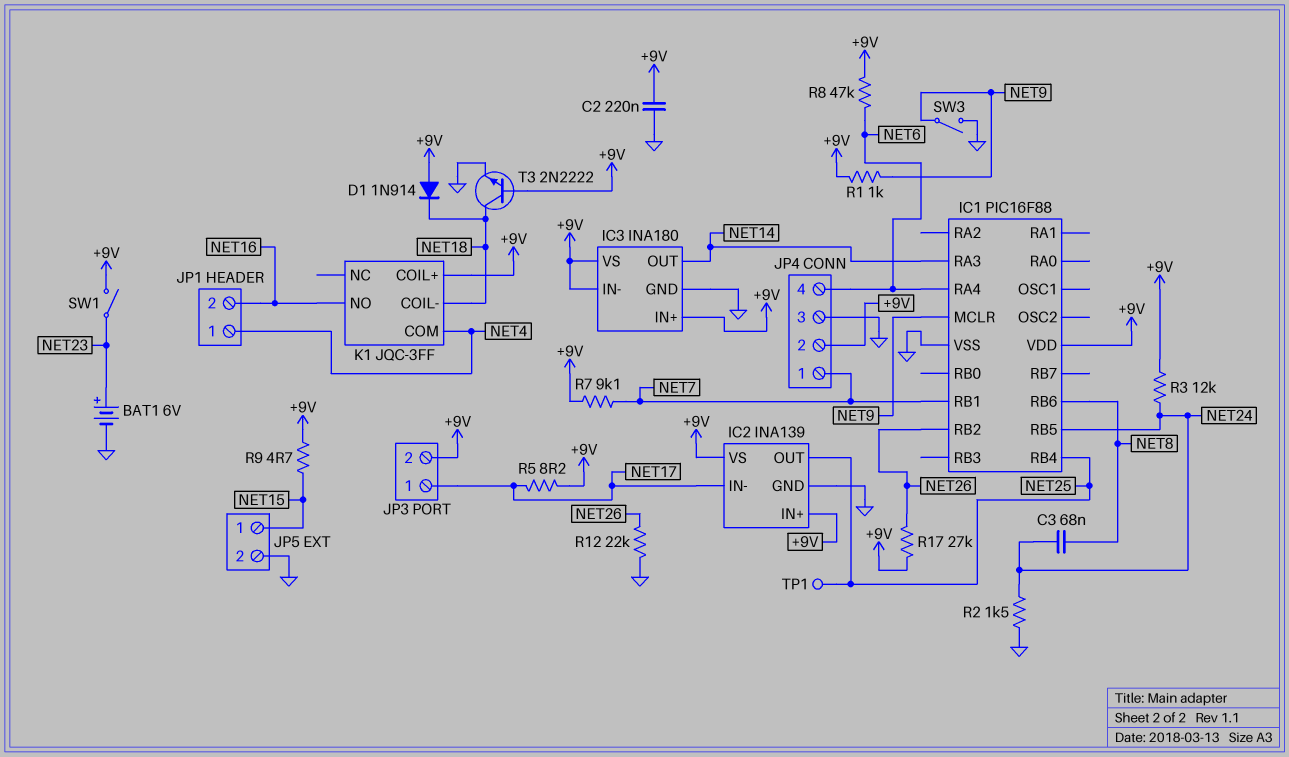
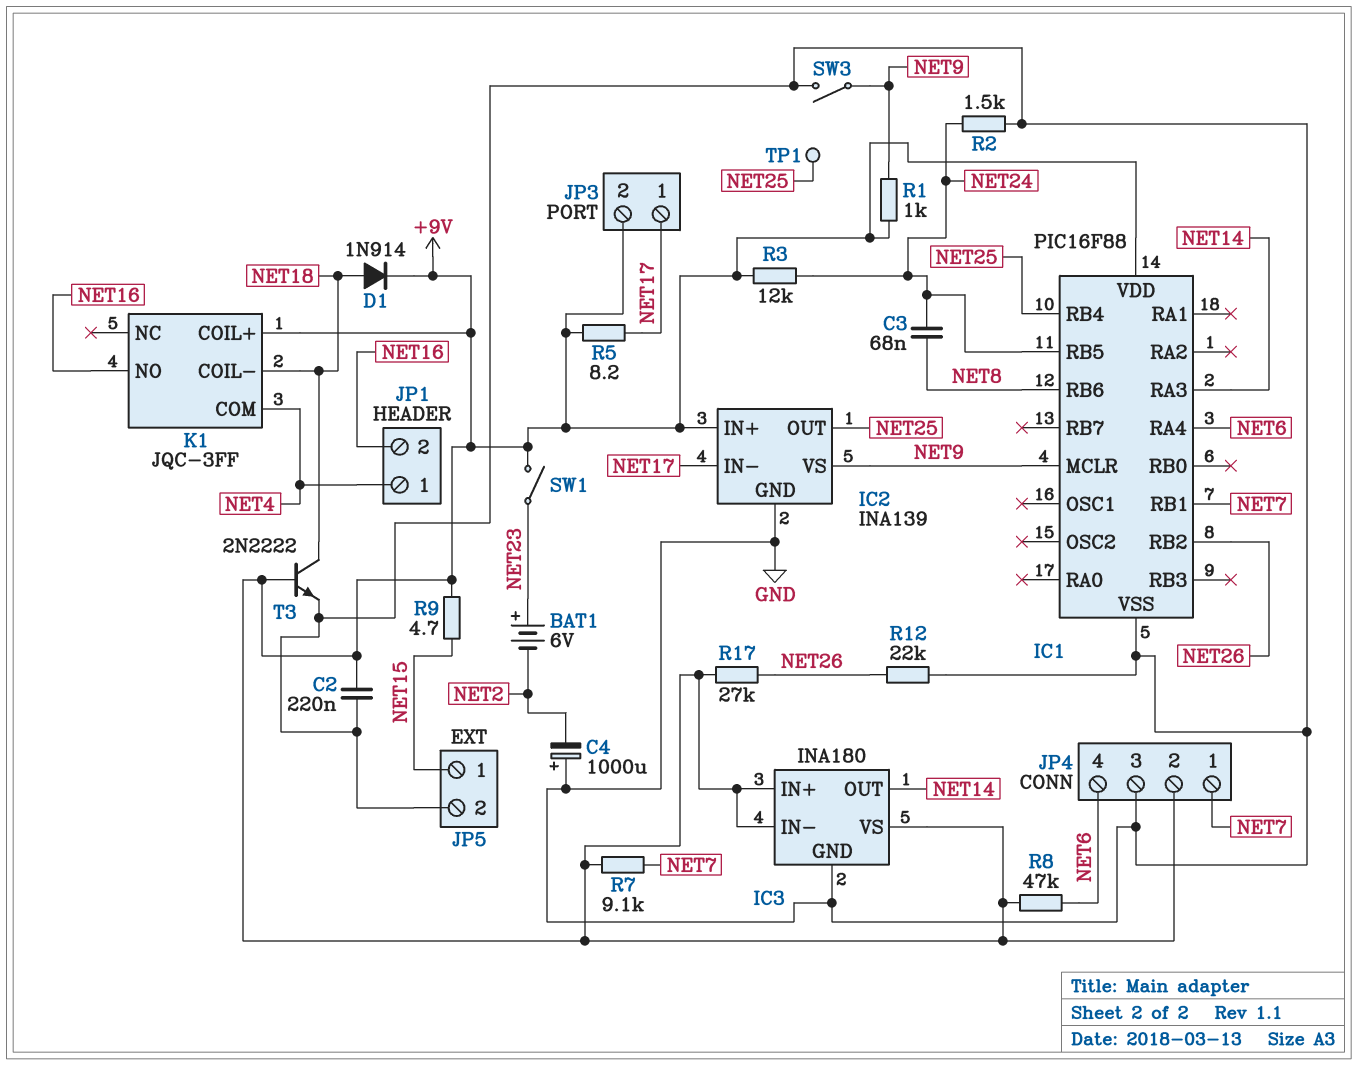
BAT1: 6V (plus NET23, minus GND) -> 6V (plus NET23, minus NET2)
C4: none -> 1000uF (plus GND, minus NET2)
D1: diode 1N914 (A +9V, K NET18) -> diode 1N914 (A NET18, K +9V)
IC2 pin VS: +9V -> NET9

